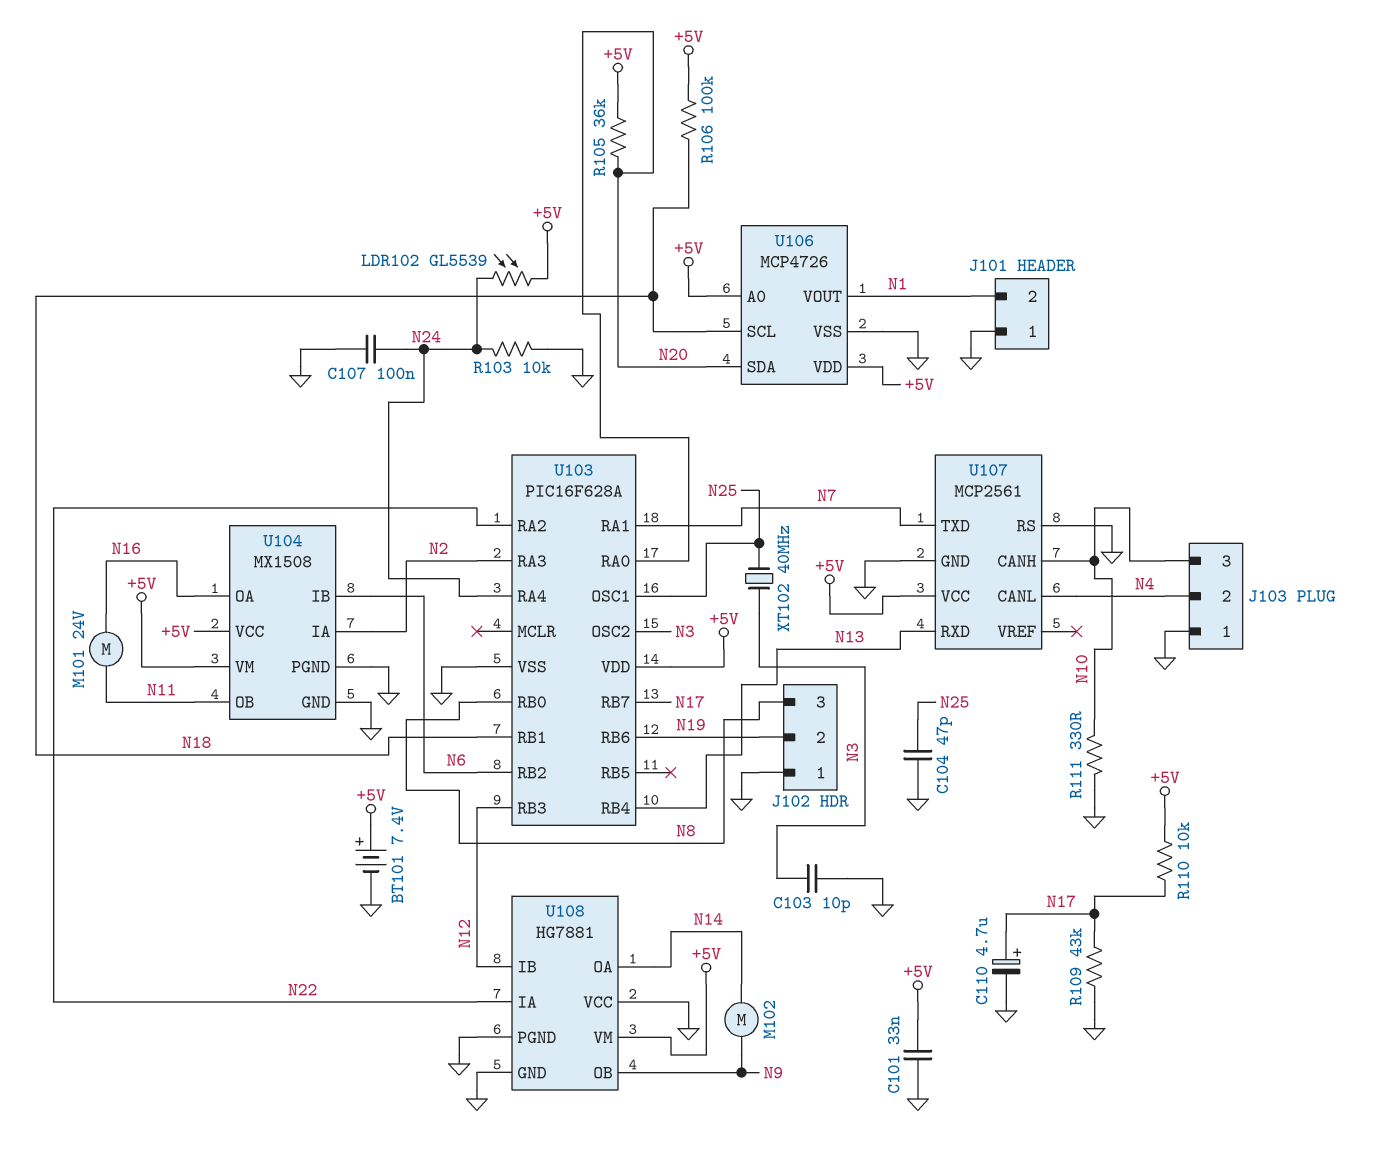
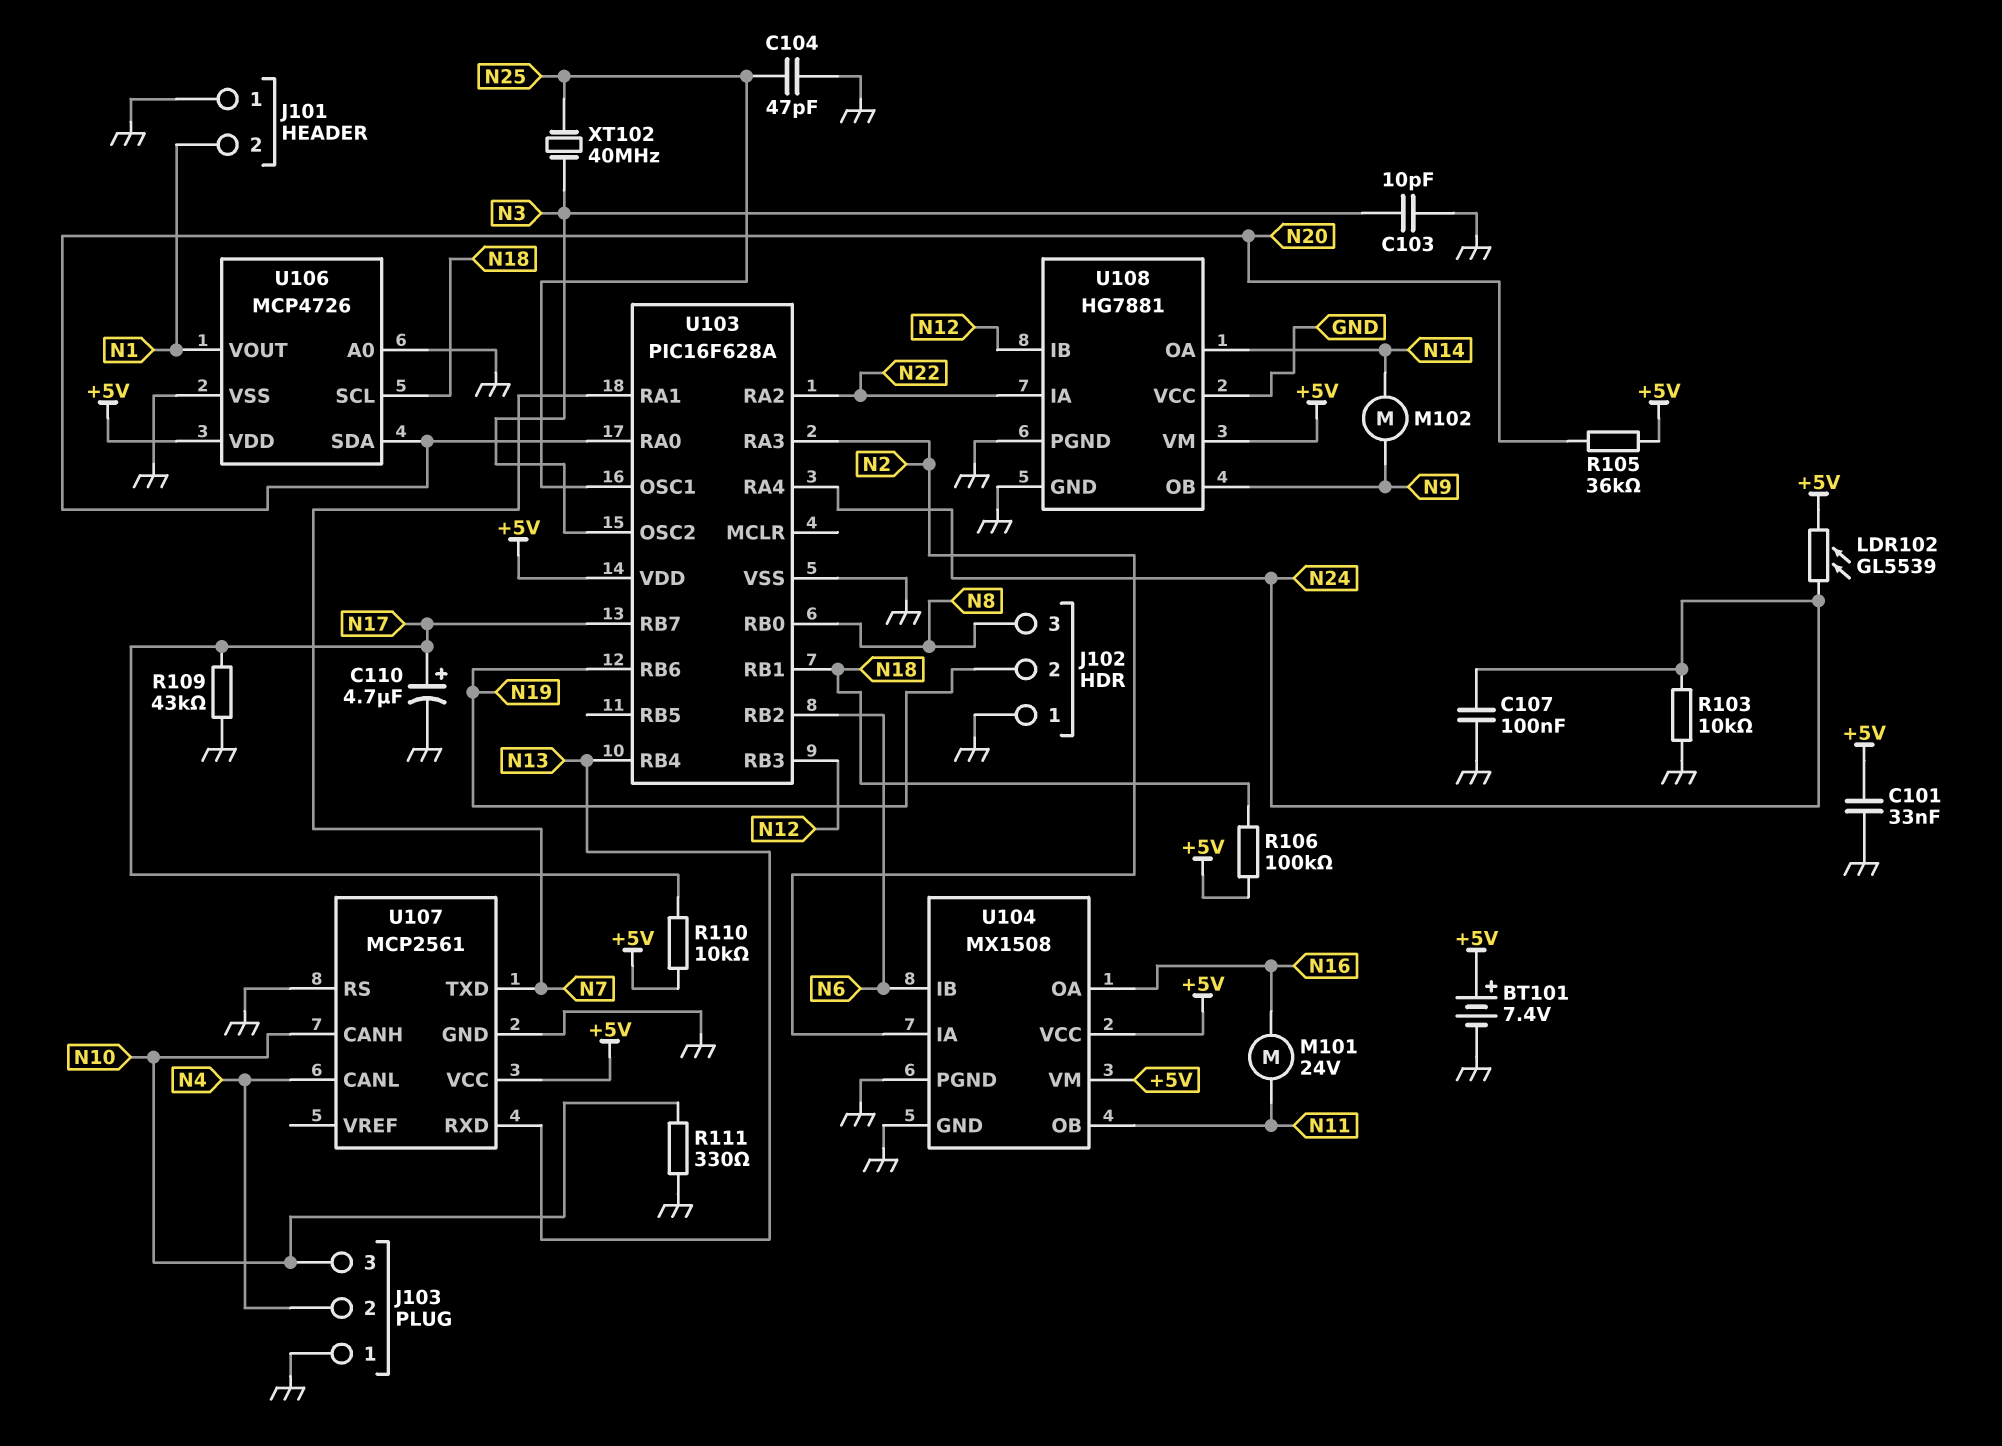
U106 pin A0: +5V -> GND

